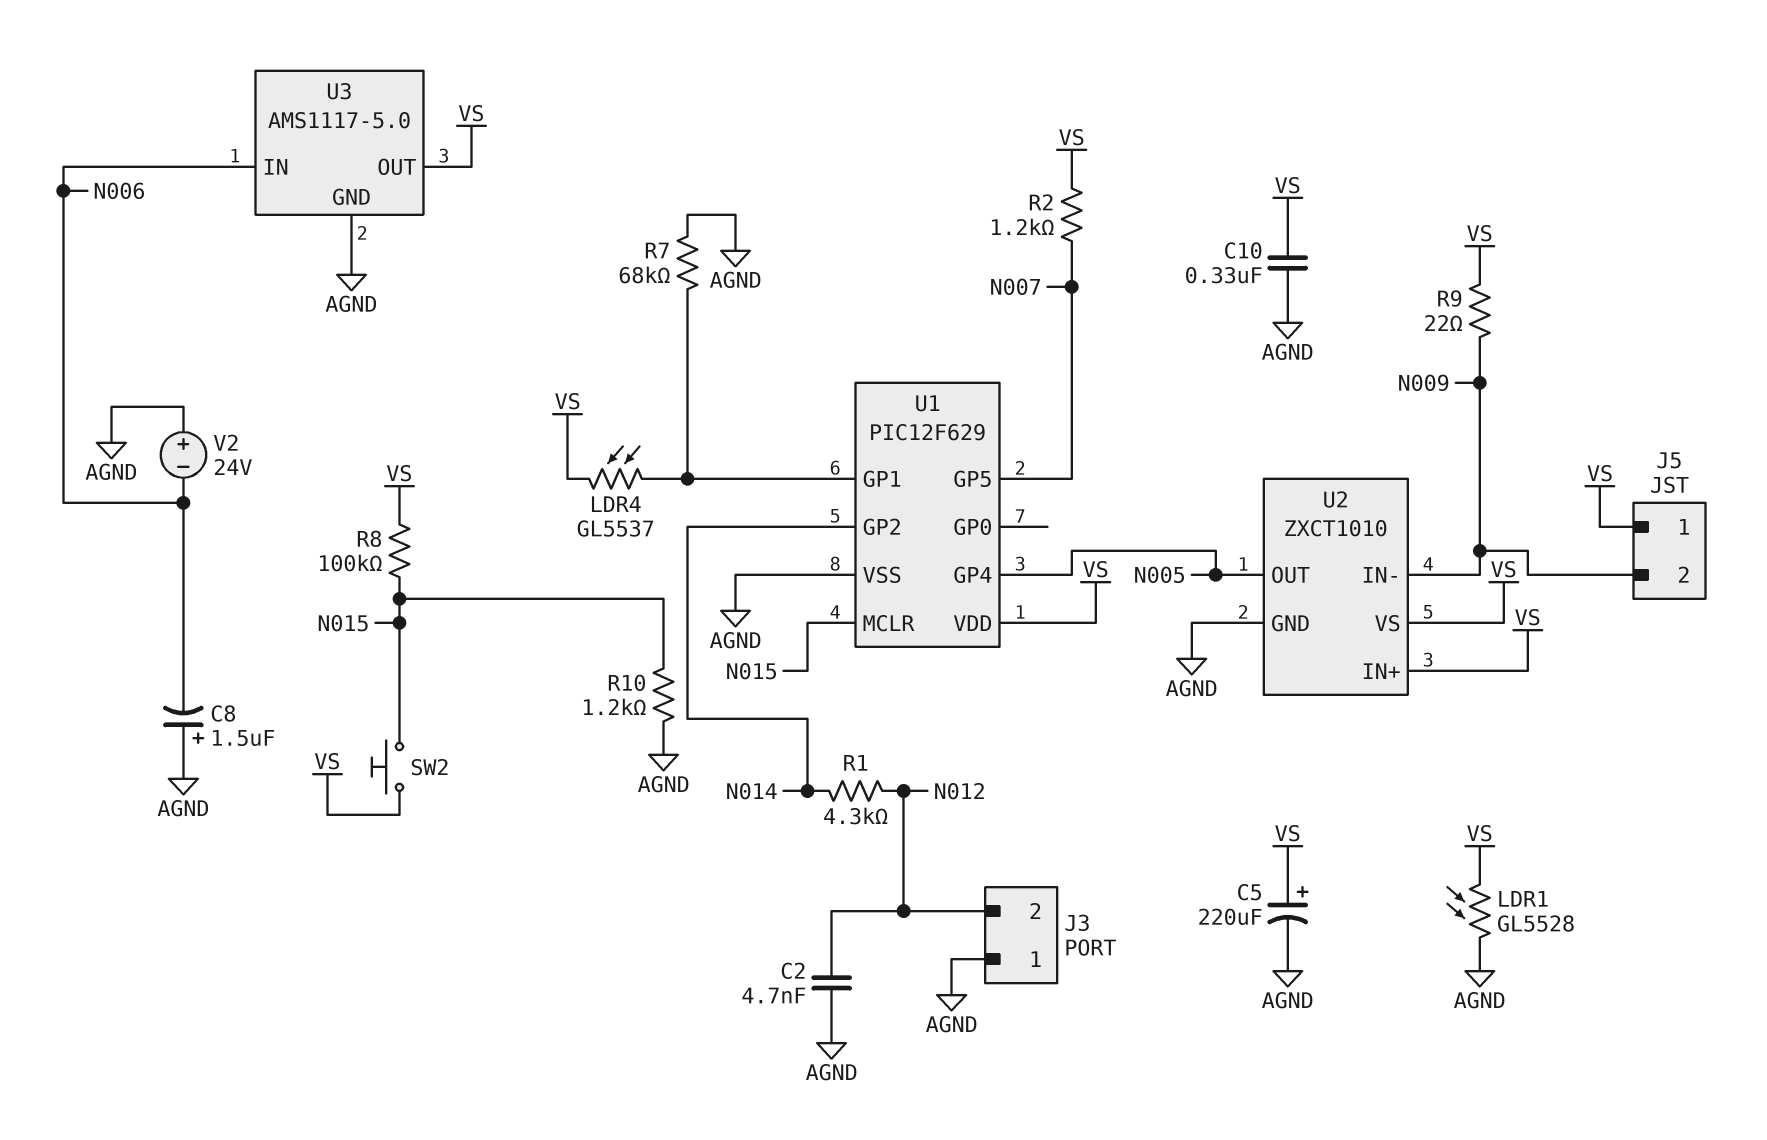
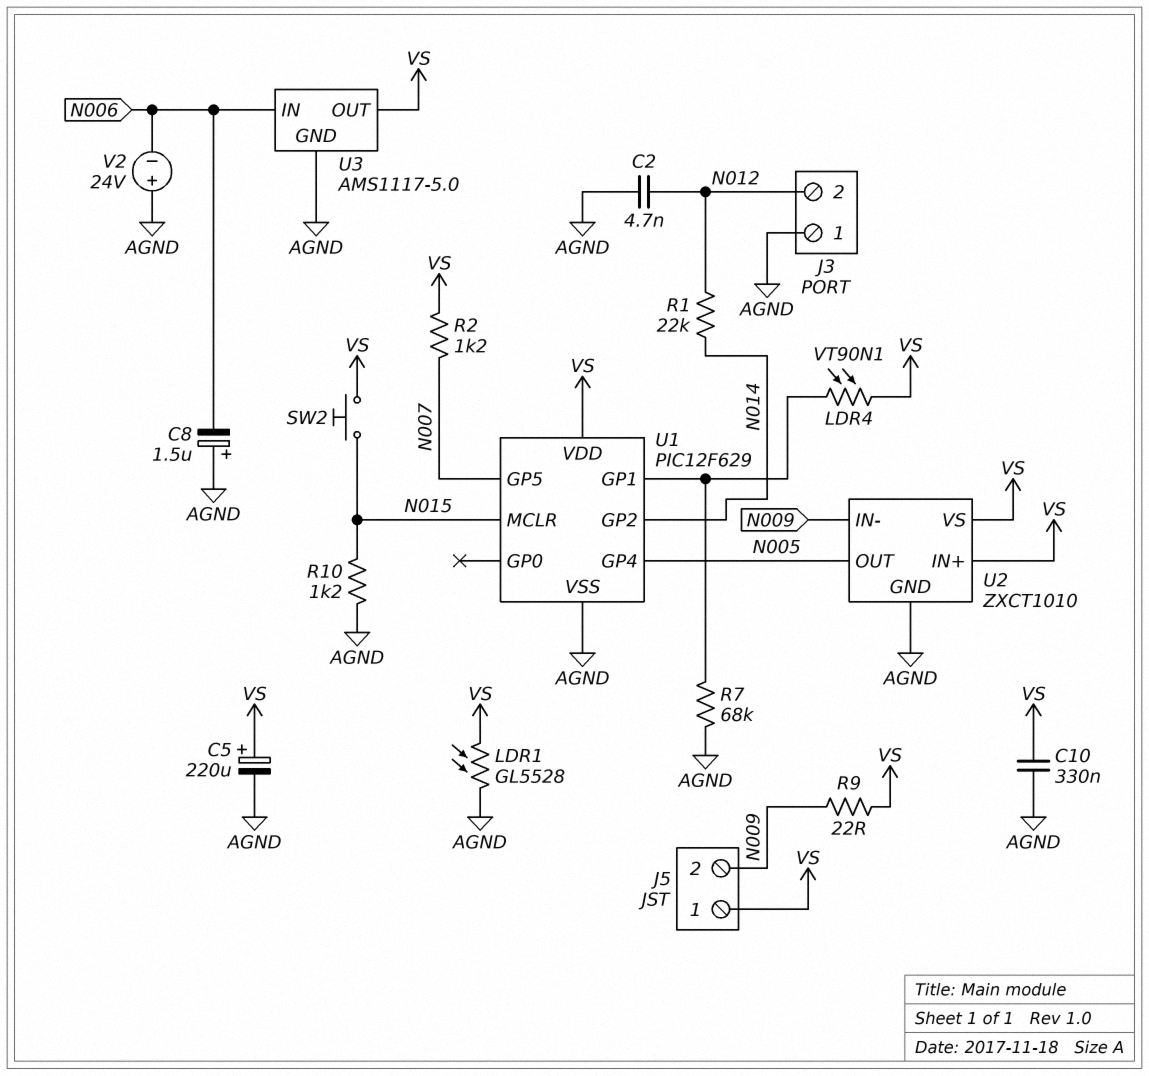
LDR4: GL5537 (U1/GP1, VS) -> VT90N1 (U1/GP1, VS)
R1: 4.3k (N012, N014) -> 22k (N012, N014)
R8: 100k (N015, VS) -> none

